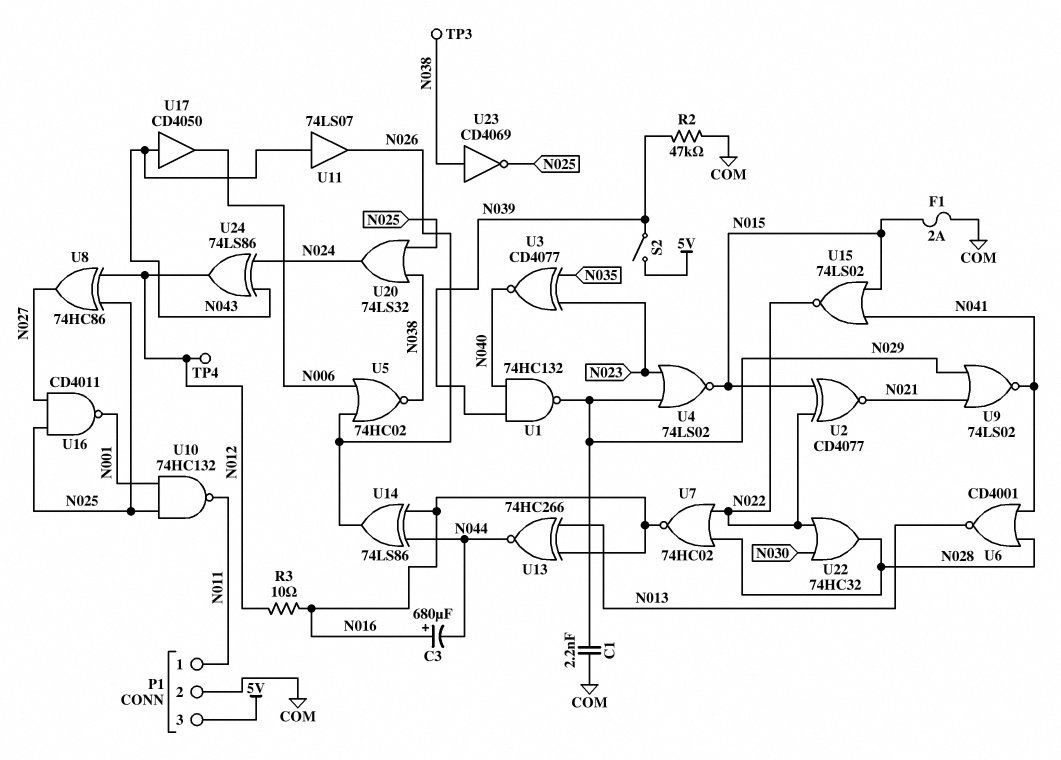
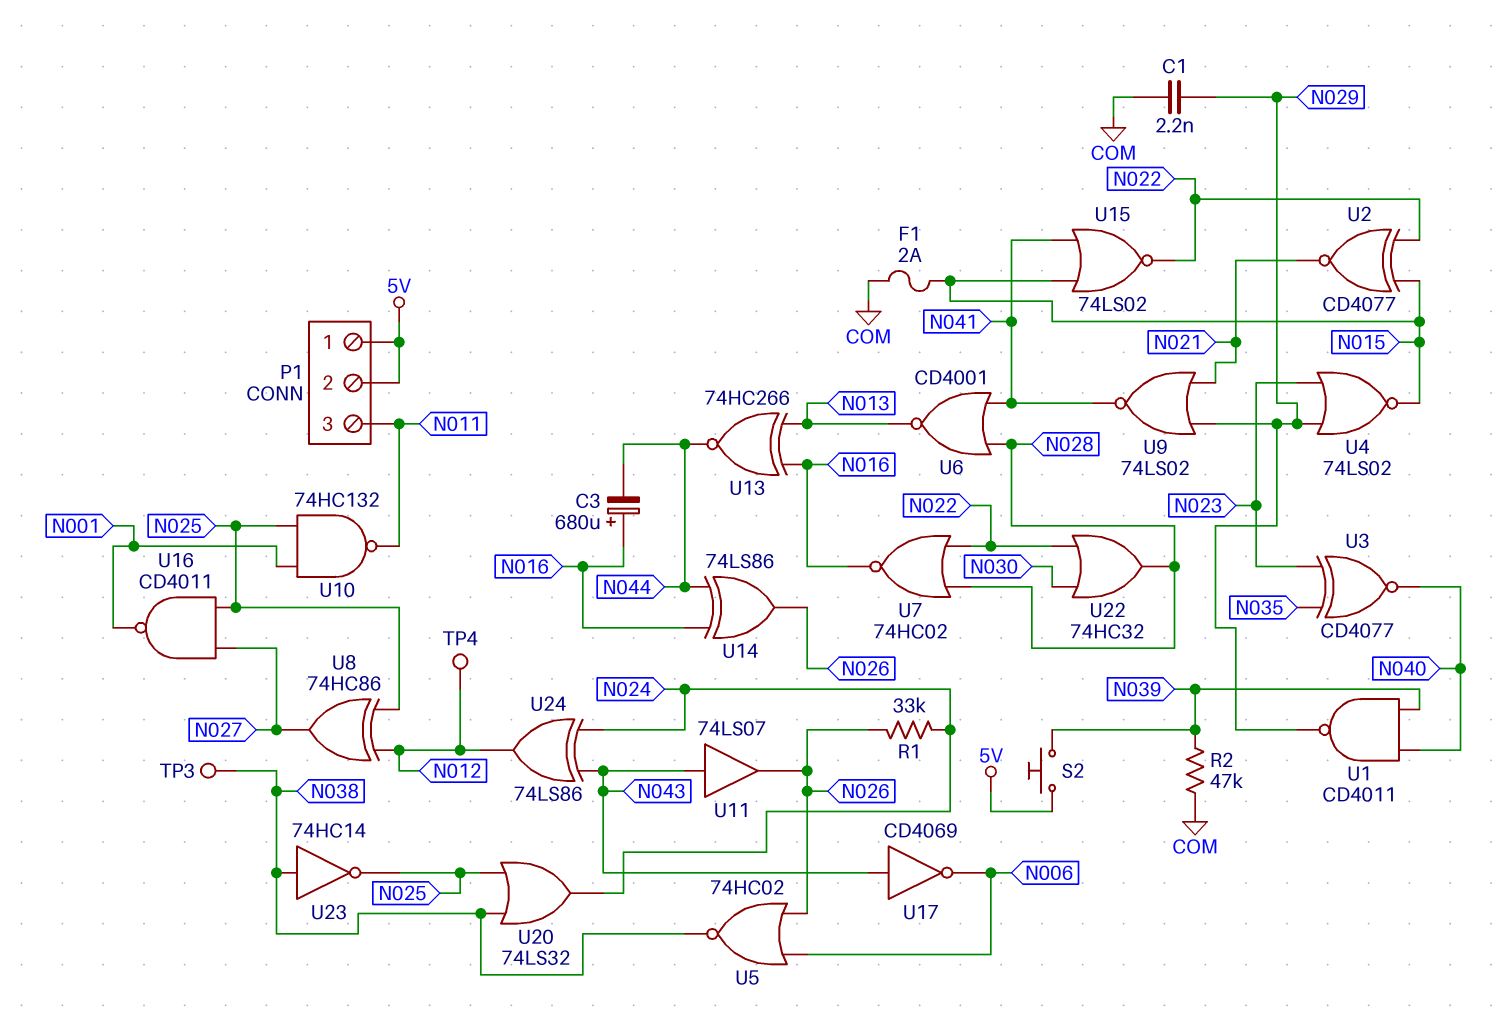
P1 pin 1: N011 -> 5V
P1 pin 2: COM -> 5V
P1 pin 3: 5V -> N011
R1: none -> 33k (N024, N026)
R3: 10 (N012, N016) -> none
S2: switch (5V, N039) -> button (5V, N039)
U1: NAND 74HC132 (in N039, in N040, out N029) -> NAND CD4011 (in N039, in N040, out N029)
U17: buffer CD4050 (in N043, out N006) -> NOT CD4069 (in N043, out N006)
U23: NOT CD4069 (in N038, out N025) -> NOT 74HC14 (in N038, out N025)

